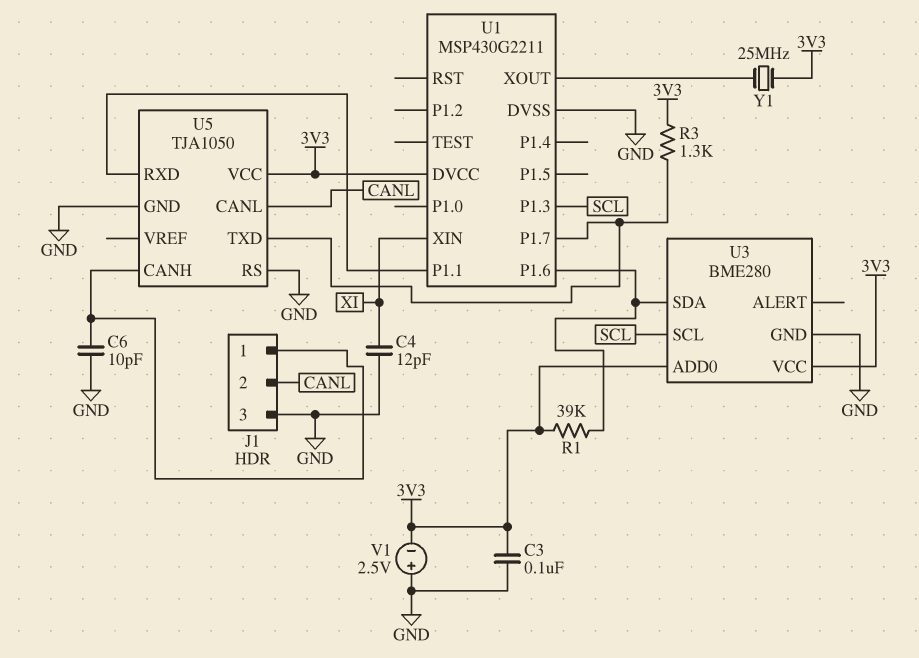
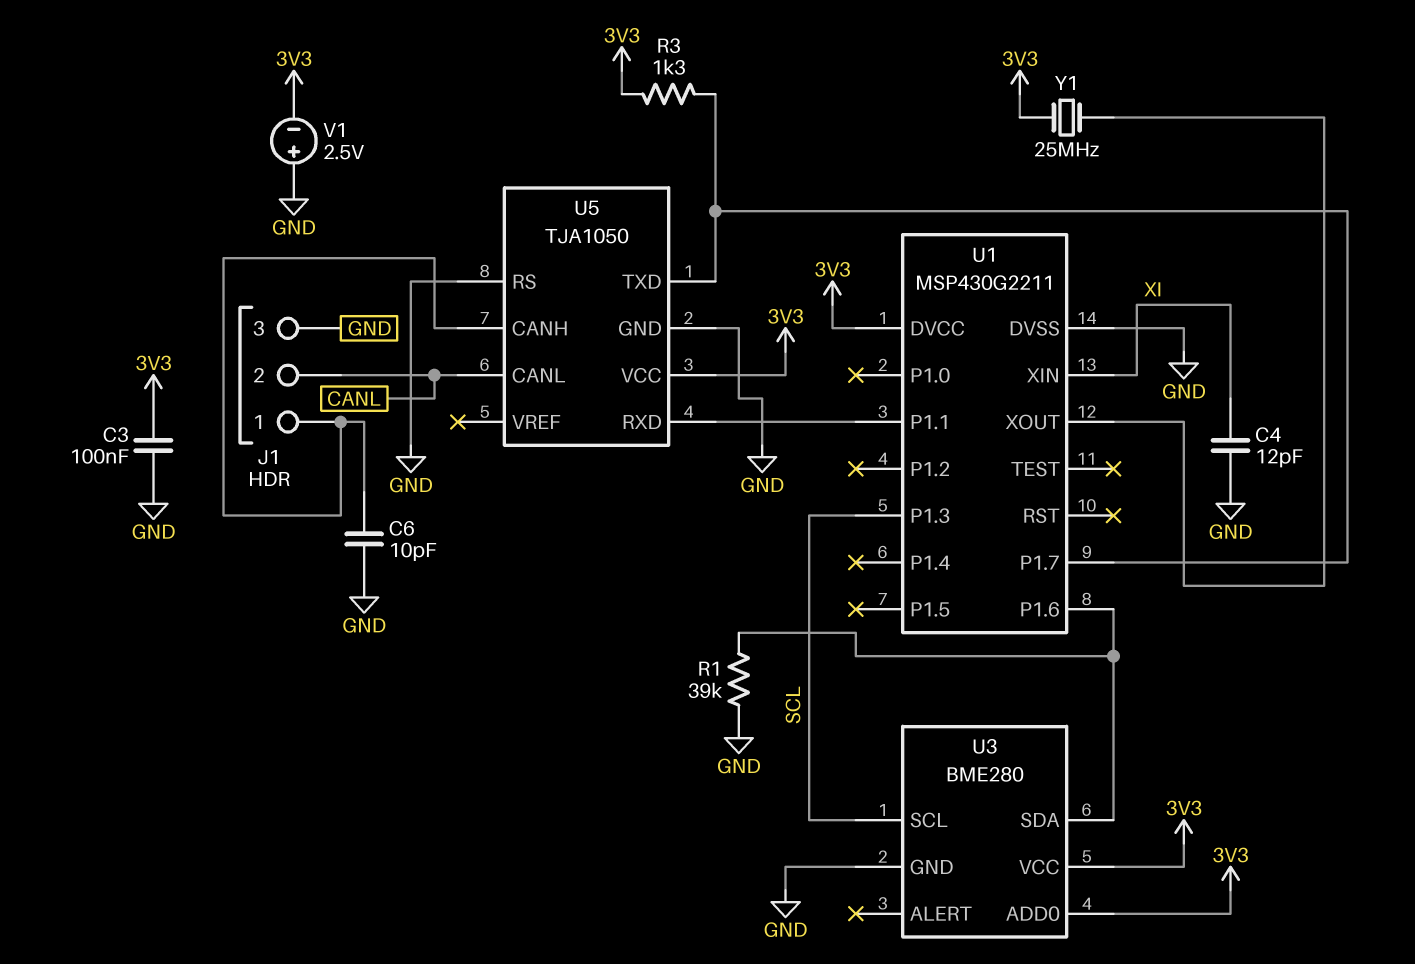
R1: 39k (3V3, U1/P1.6) -> 39k (GND, U1/P1.6)

